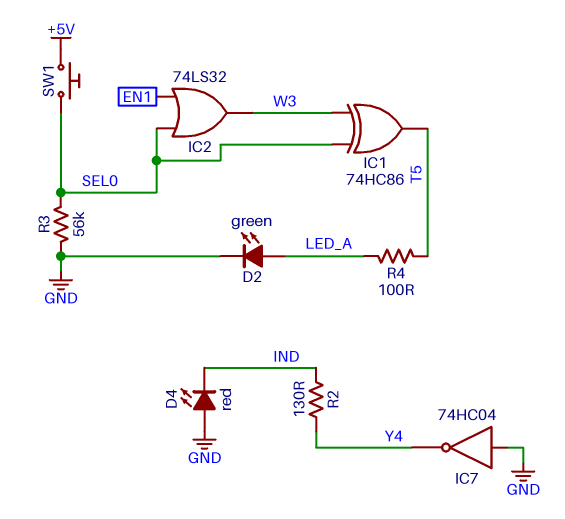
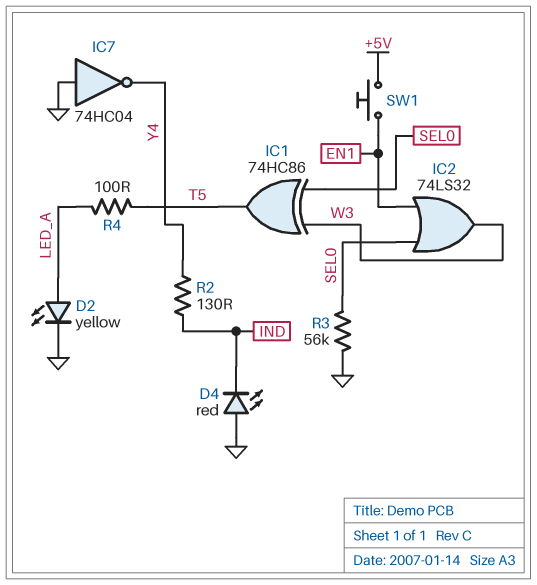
D2: LED green (A LED_A, K GND) -> LED yellow (A LED_A, K GND)
SW1: button (+5V, SEL0) -> button (+5V, EN1)

